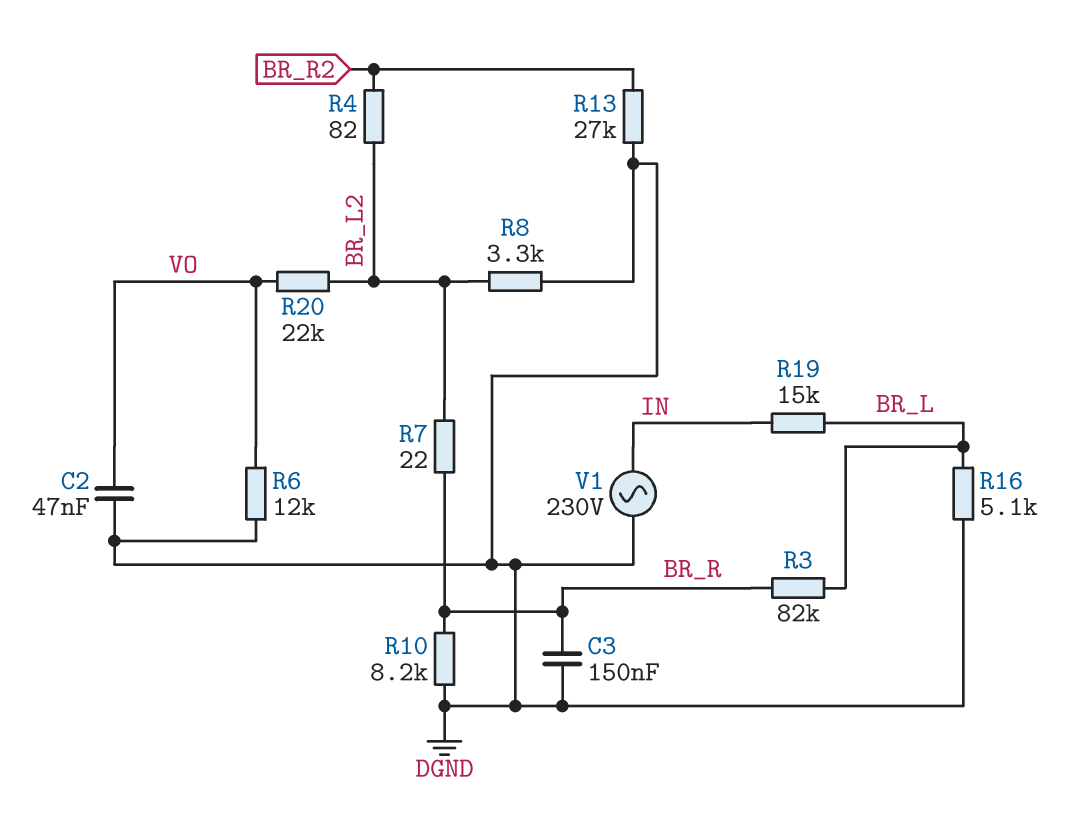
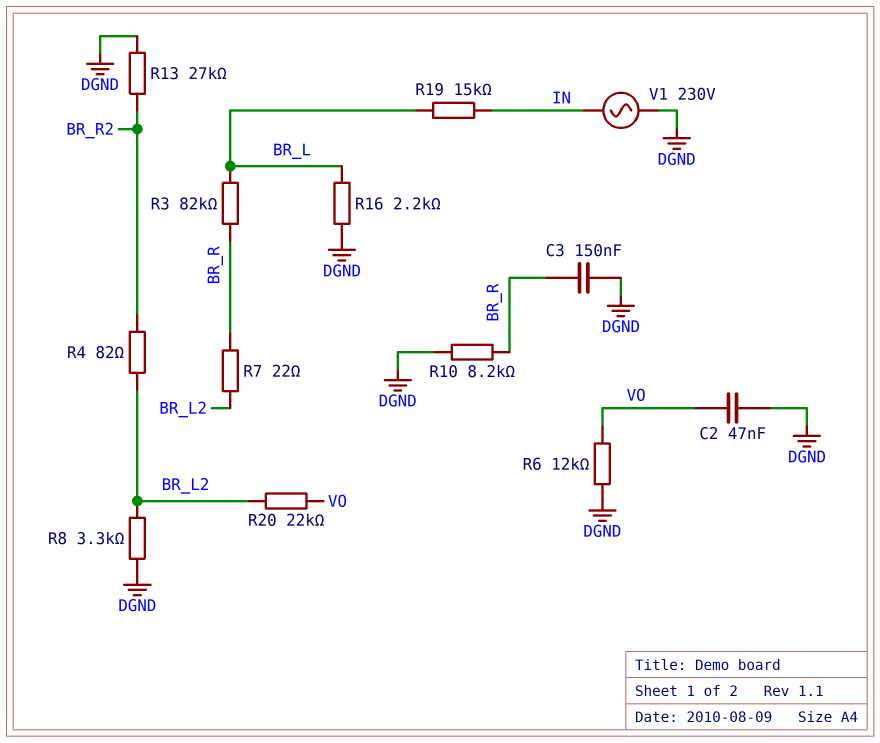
R16: 5.1k (BR_L, DGND) -> 2.2k (BR_L, DGND)

